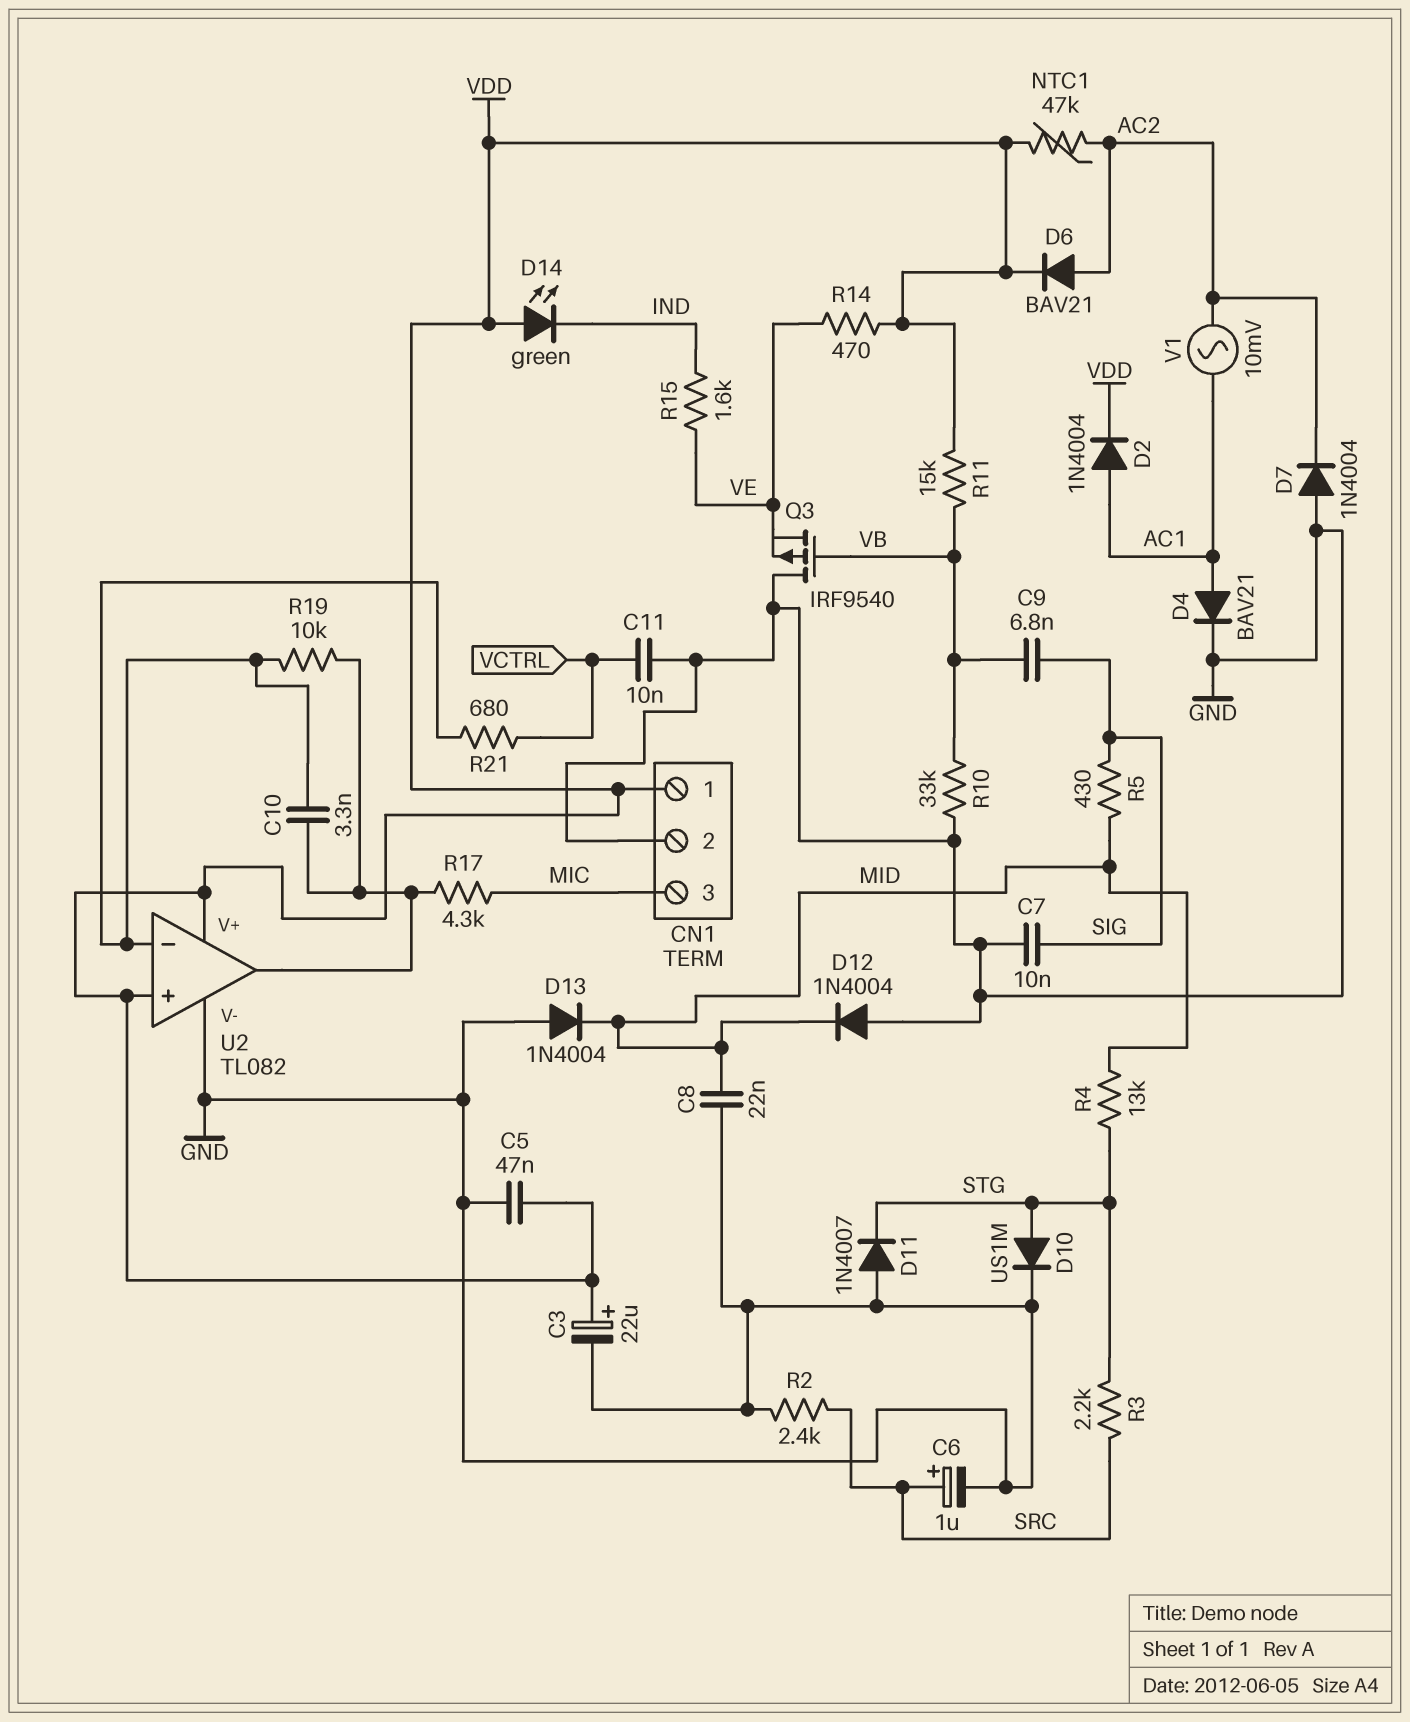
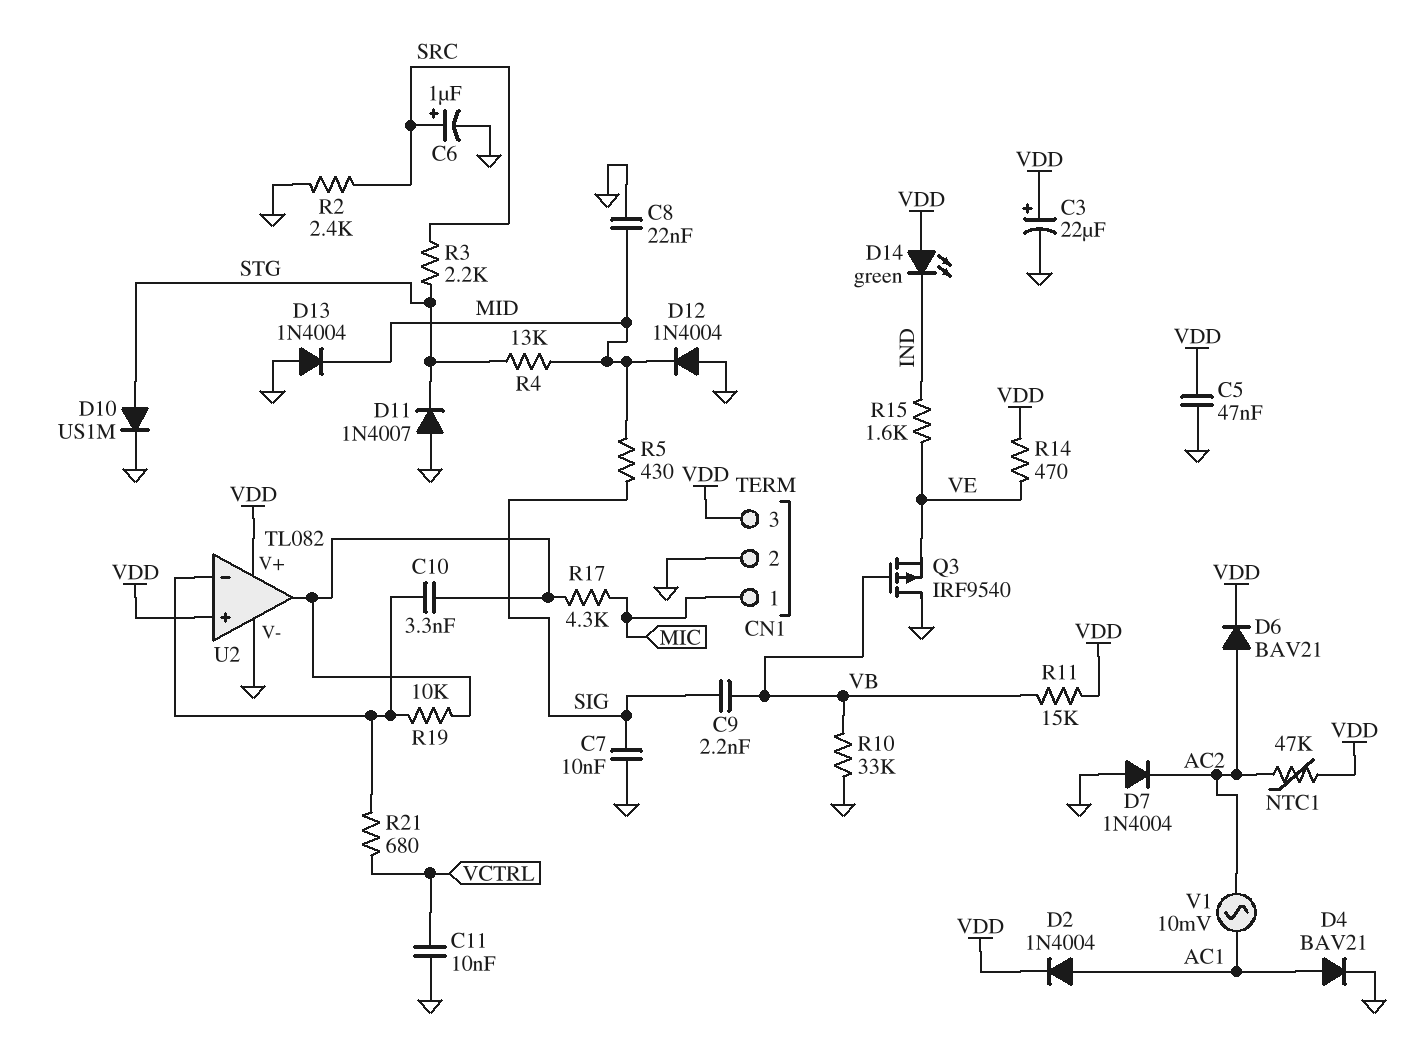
C9: 6.8nF (SIG, VB) -> 2.2nF (SIG, VB)
CN1 pin 1: VDD -> MIC
CN1 pin 3: MIC -> VDD

